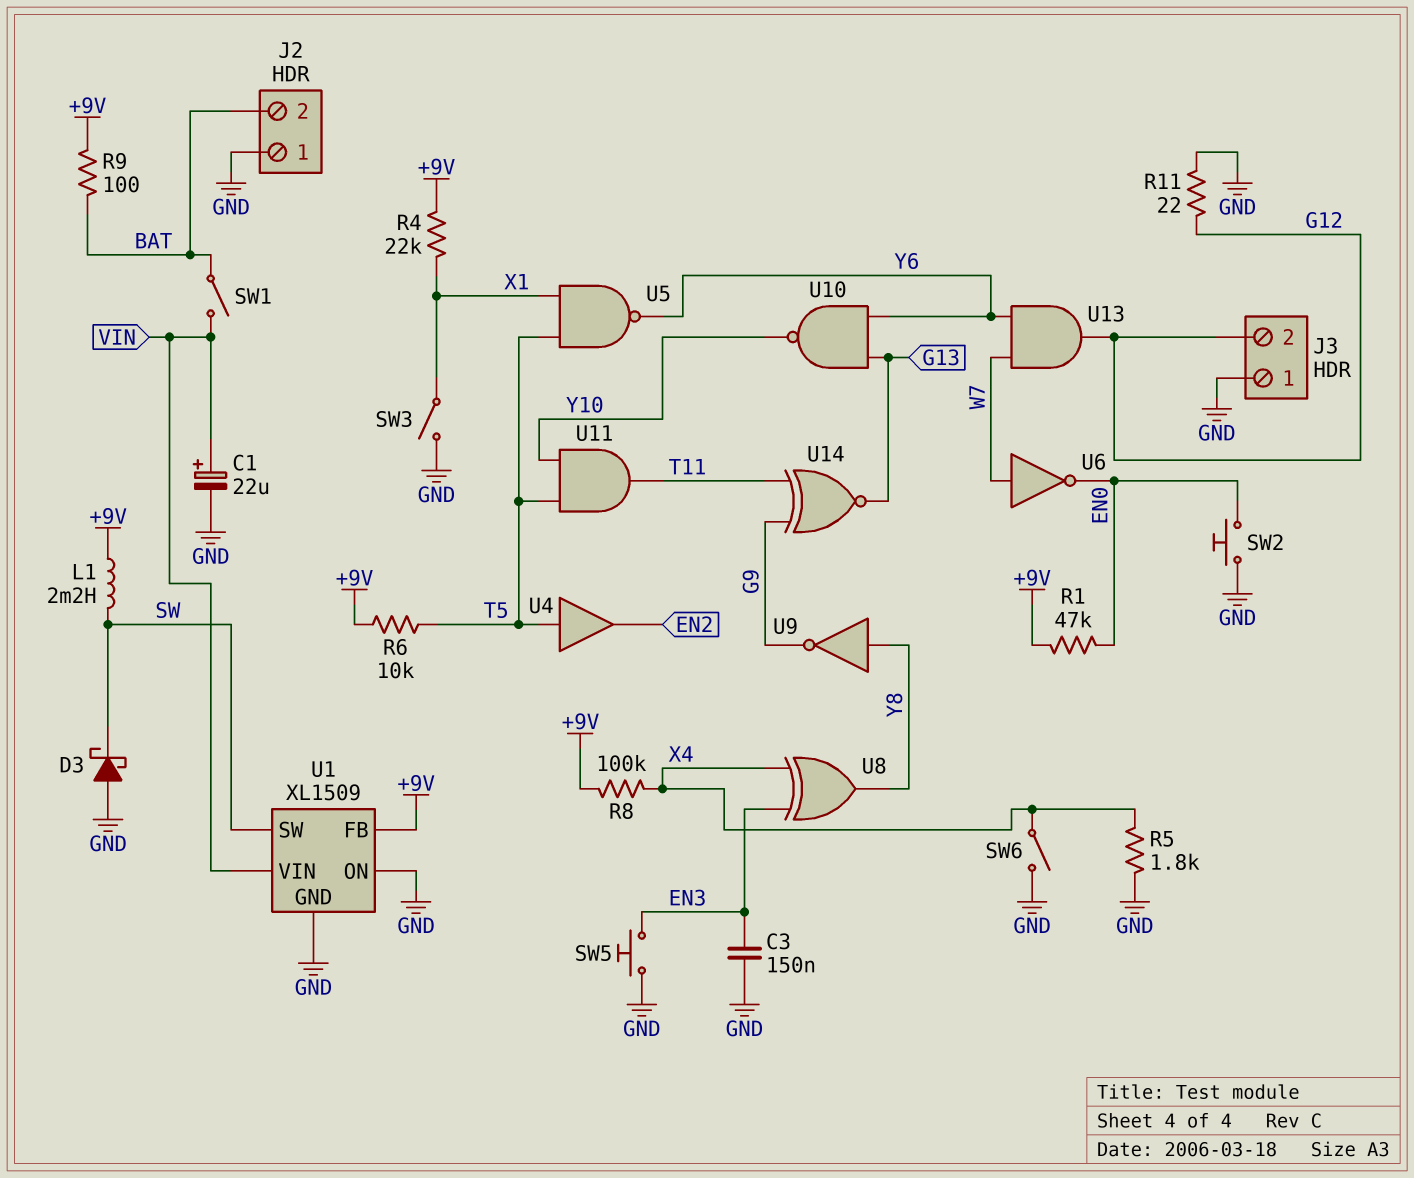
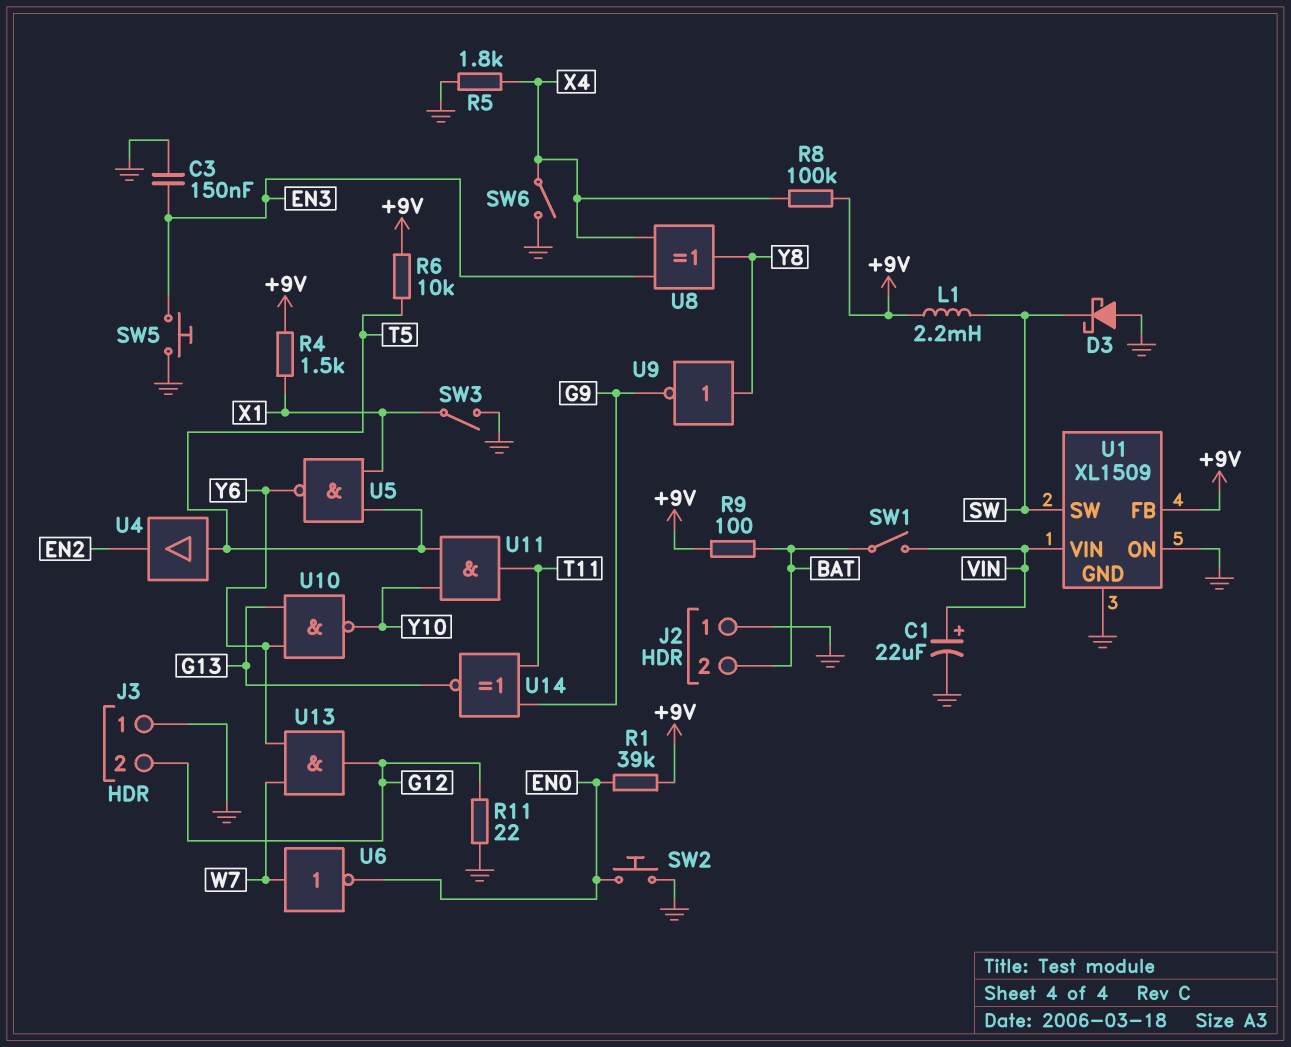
R1: 47k (+9V, EN0) -> 39k (+9V, EN0)
R4: 22k (+9V, X1) -> 1.5k (+9V, X1)

